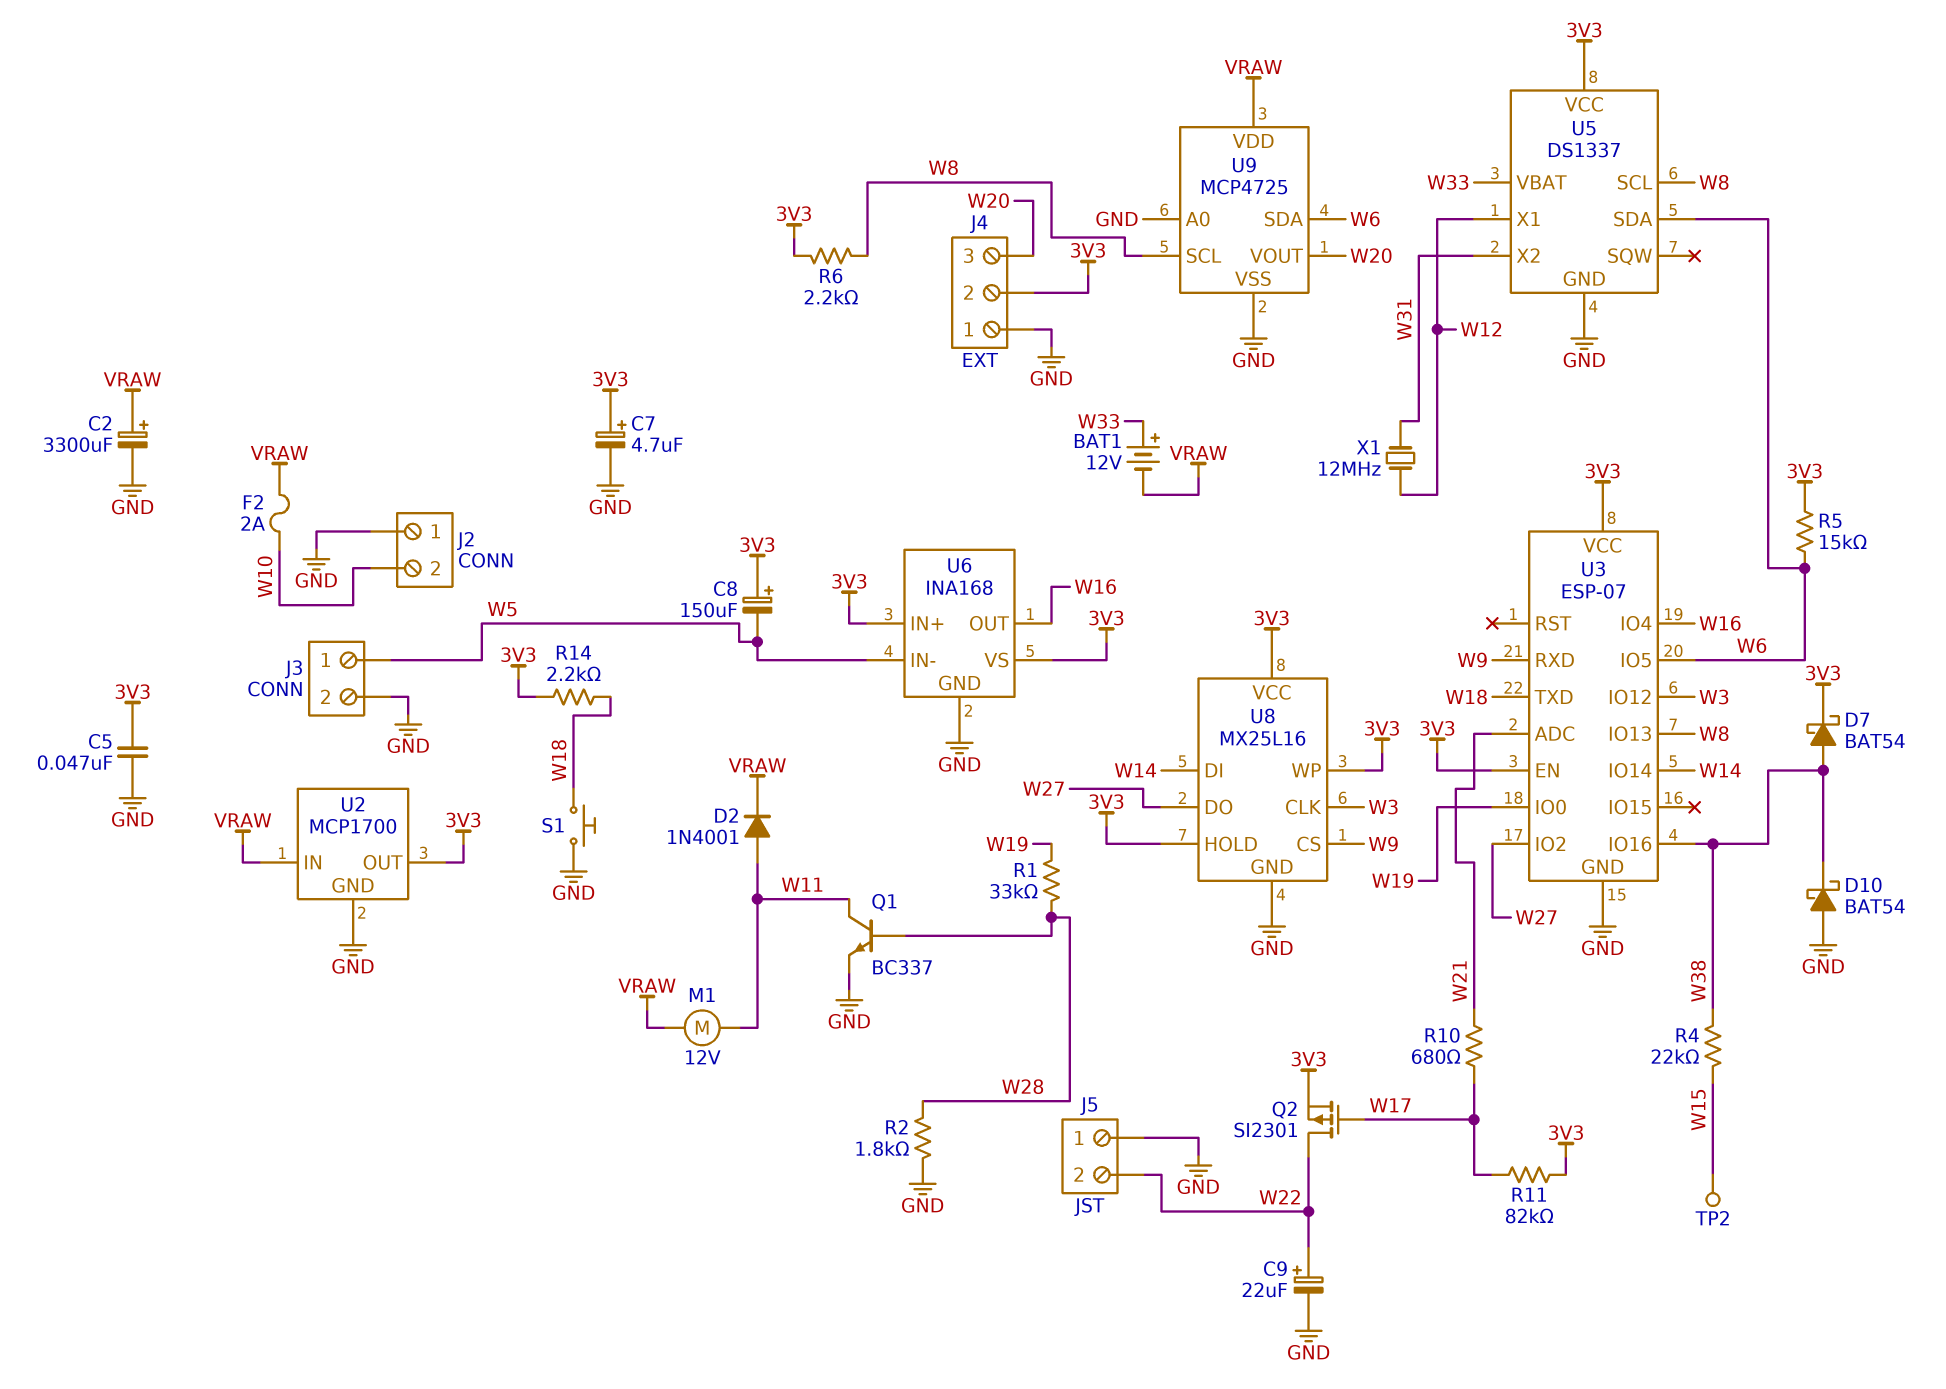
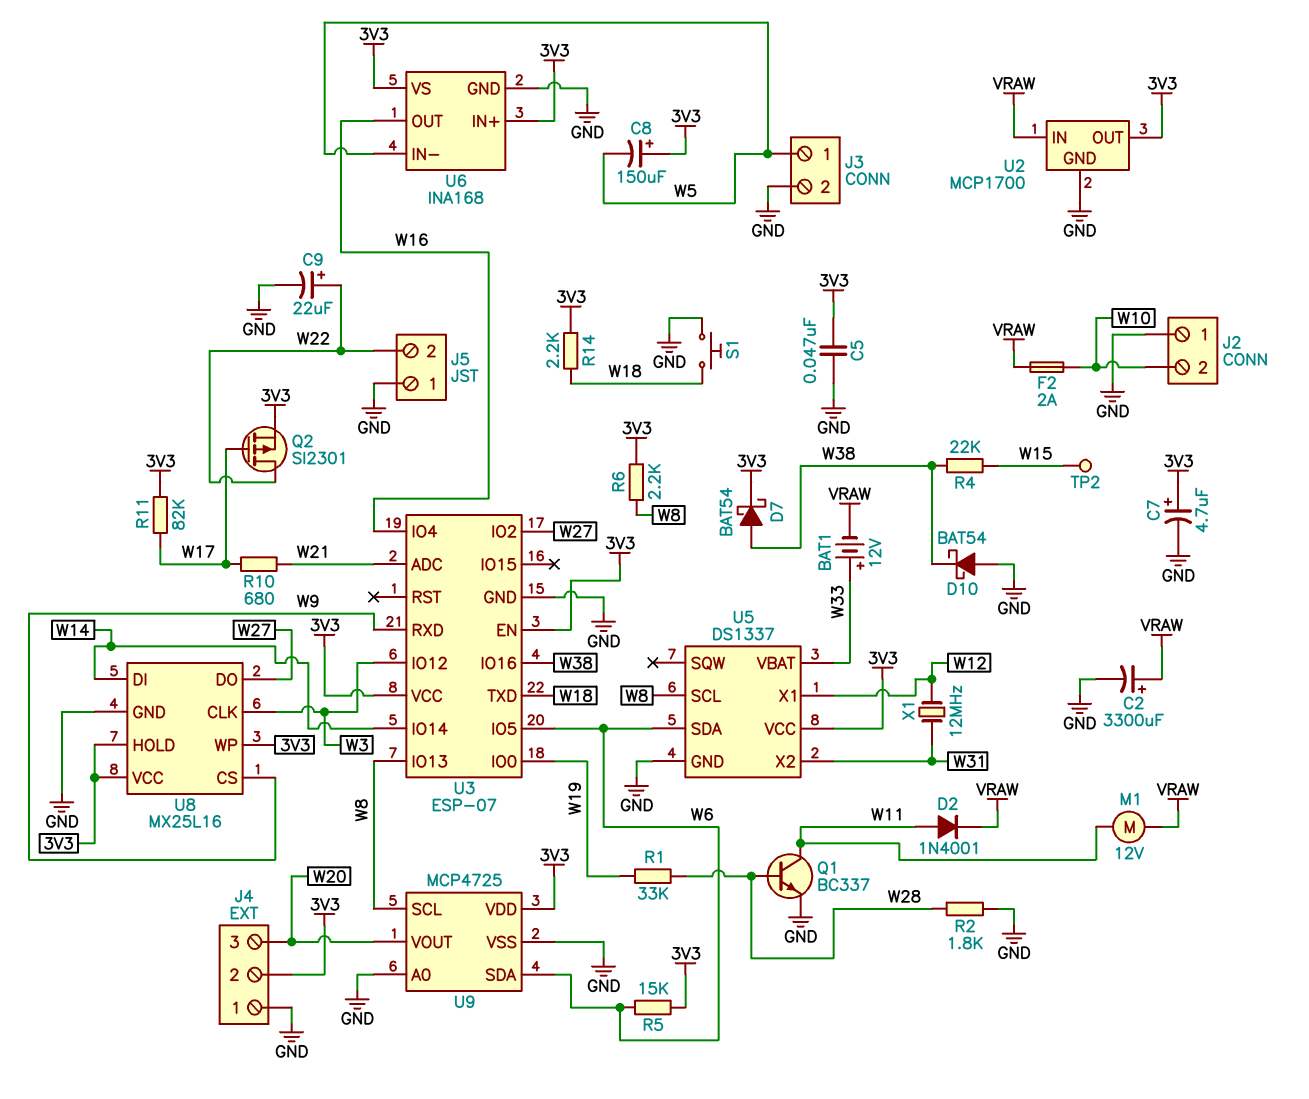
U9 pin VDD: VRAW -> 3V3

